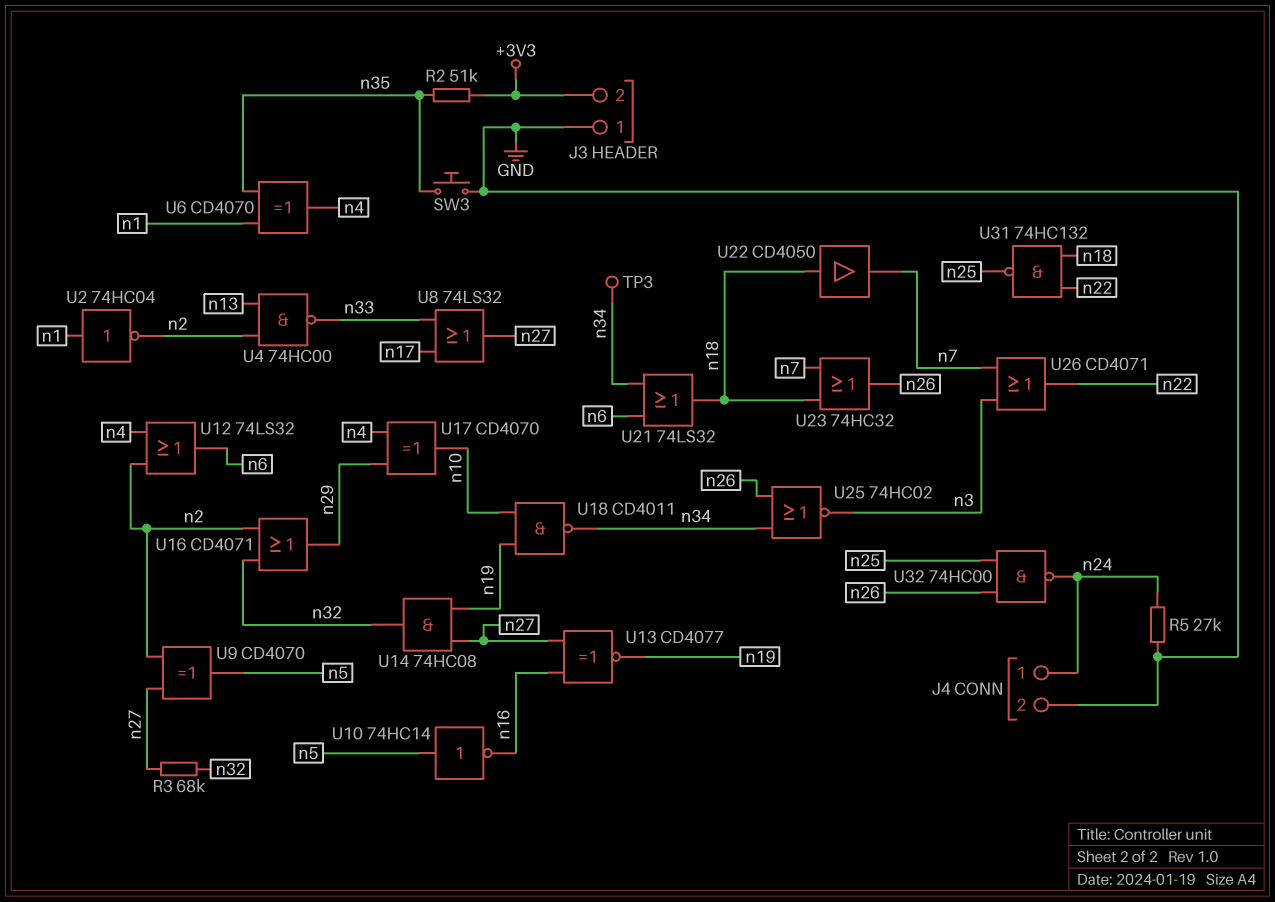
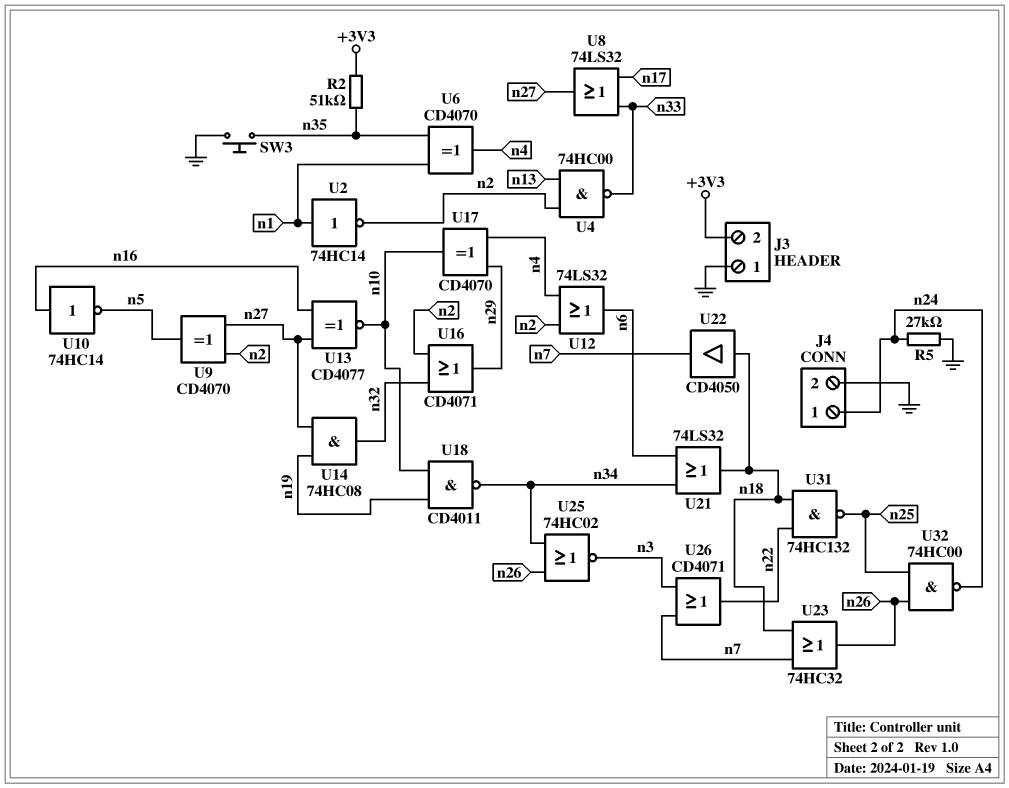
R3: 68k (n27, n32) -> none
TP3: test point (n34) -> none
U2: NOT 74HC04 (in n1, out n2) -> NOT 74HC14 (in n1, out n2)
U10: NOT 74HC14 (in n5, out n16) -> NOT 74HC14 (in n16, out n5)
U13: XNOR CD4077 (in n16, in n27, out n19) -> XNOR CD4077 (in n16, in n27, out n10)

